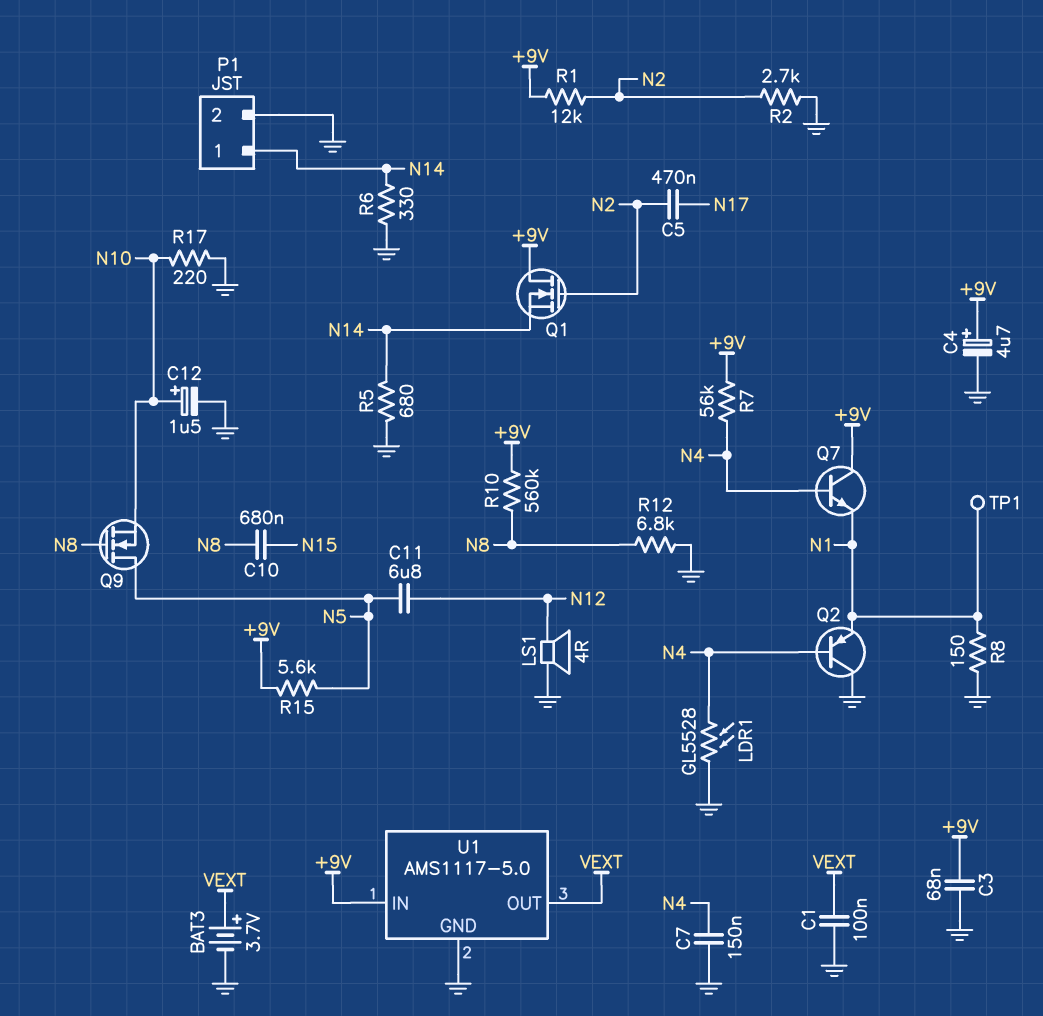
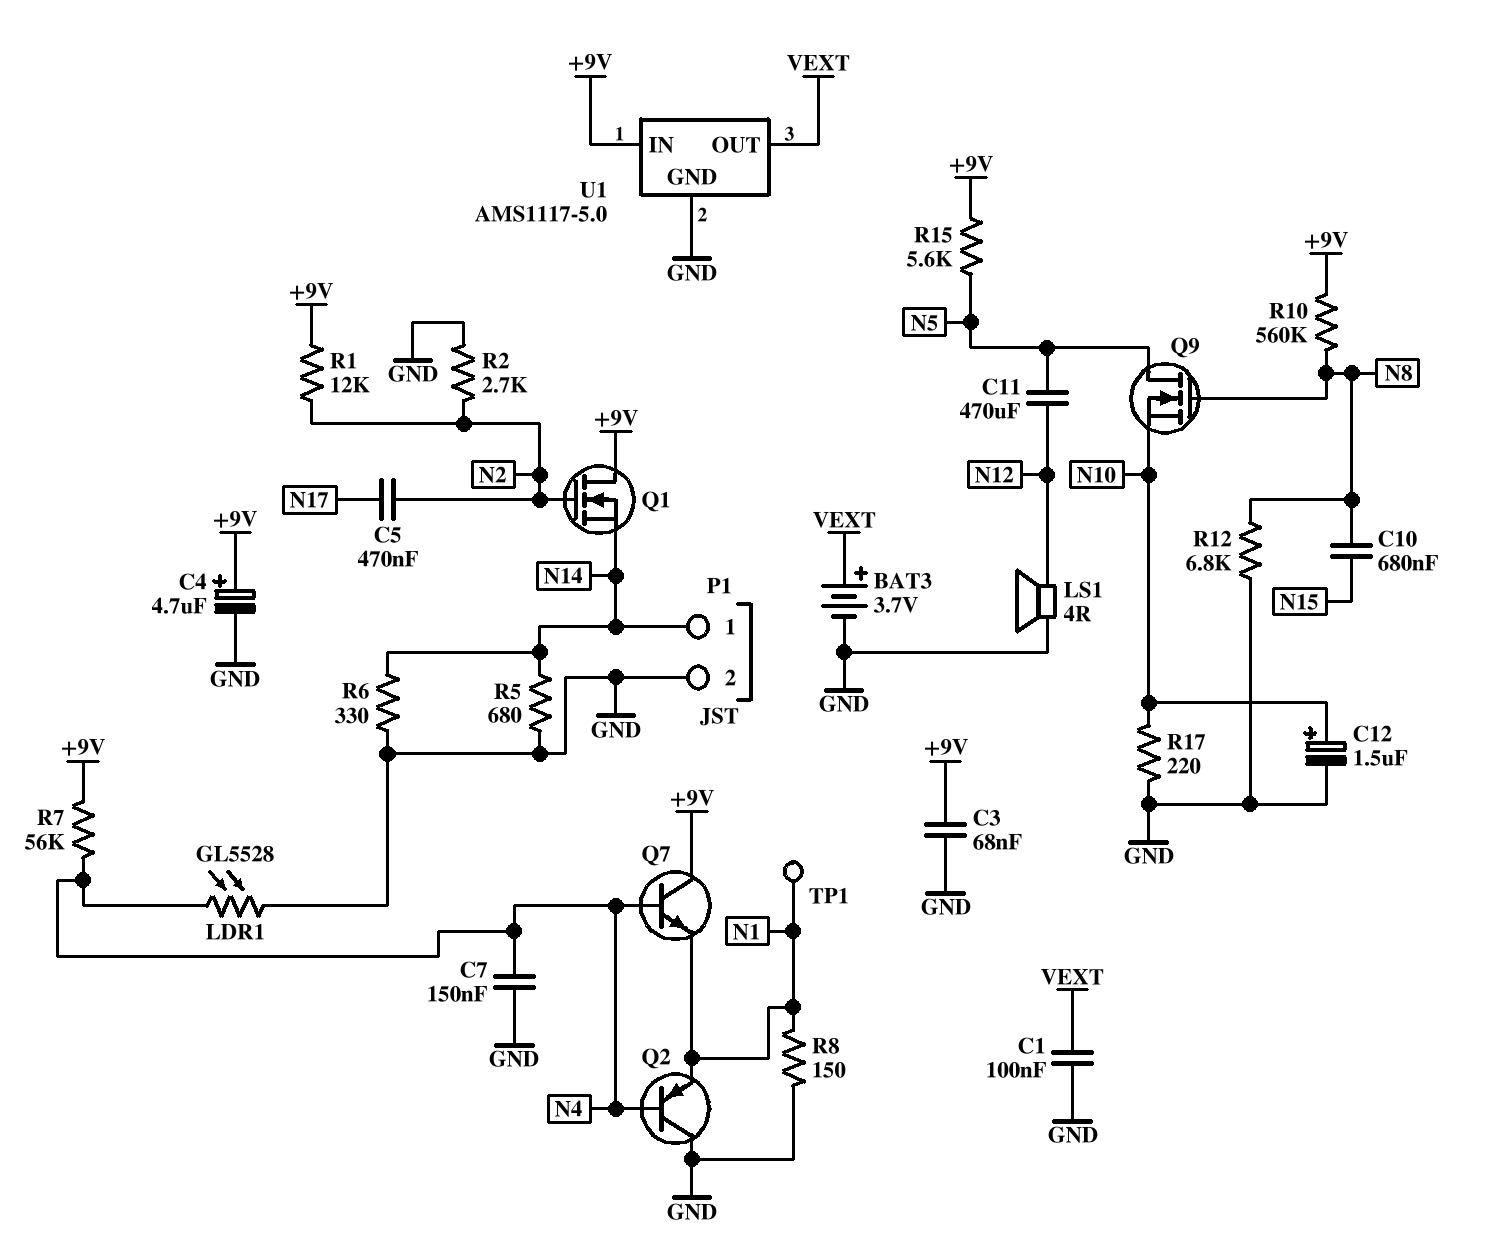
C11: 6.8uF (N5, N12) -> 470uF (N5, N12)

